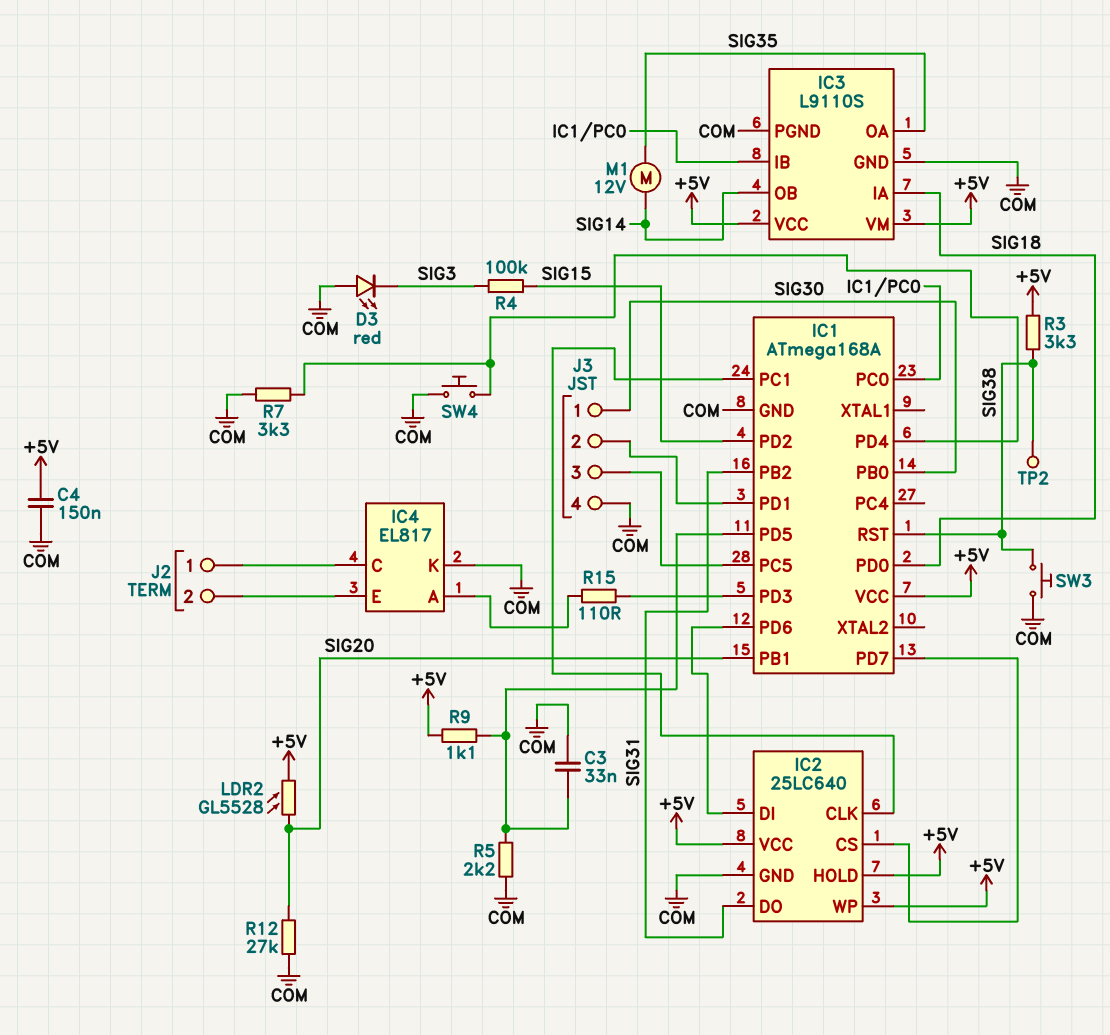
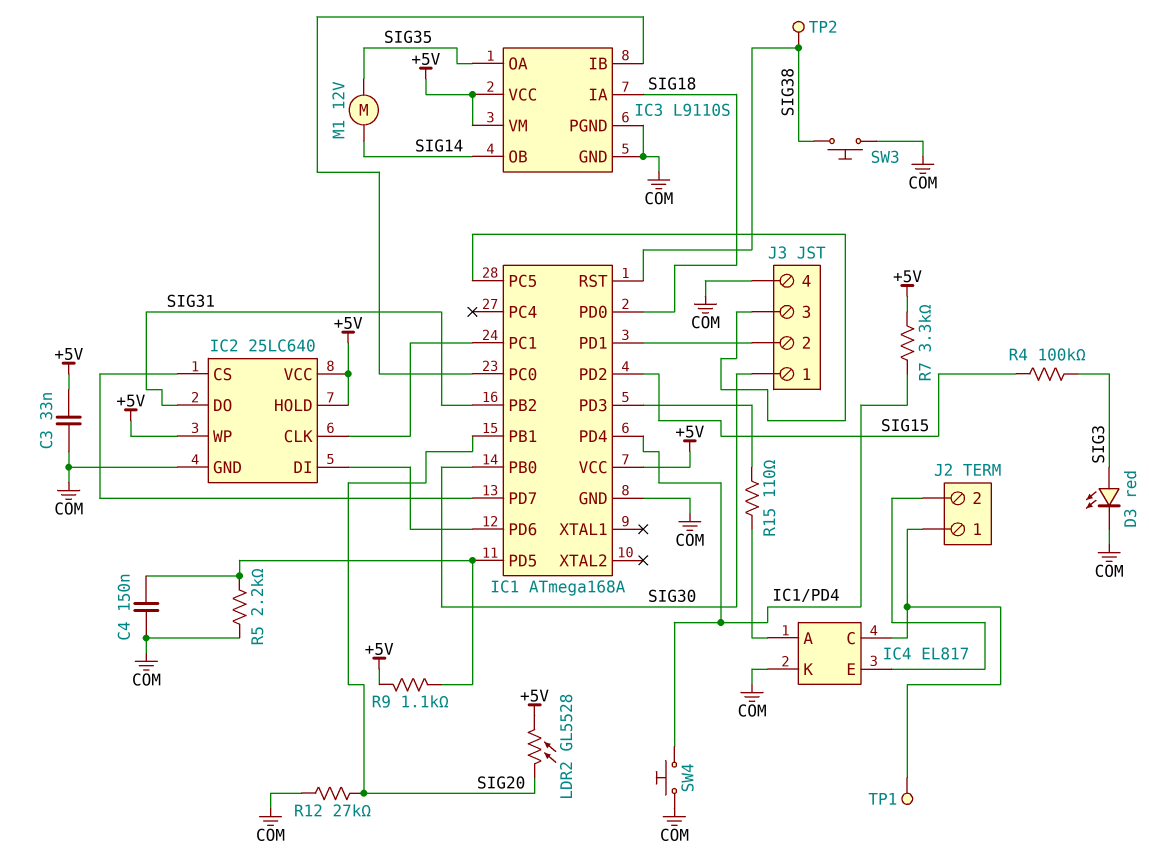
C3: 33nF (COM, IC1/PD5) -> 33nF (+5V, COM)
C4: 150nF (+5V, COM) -> 150nF (COM, IC1/PD5)
D3: LED red (A COM, K SIG3) -> LED red (A SIG3, K COM)
R3: 3.3k (+5V, SIG38) -> none
R7: 3.3k (COM, IC1/PD4) -> 3.3k (+5V, IC1/PD4)
TP1: none -> test point (IC4/C)

